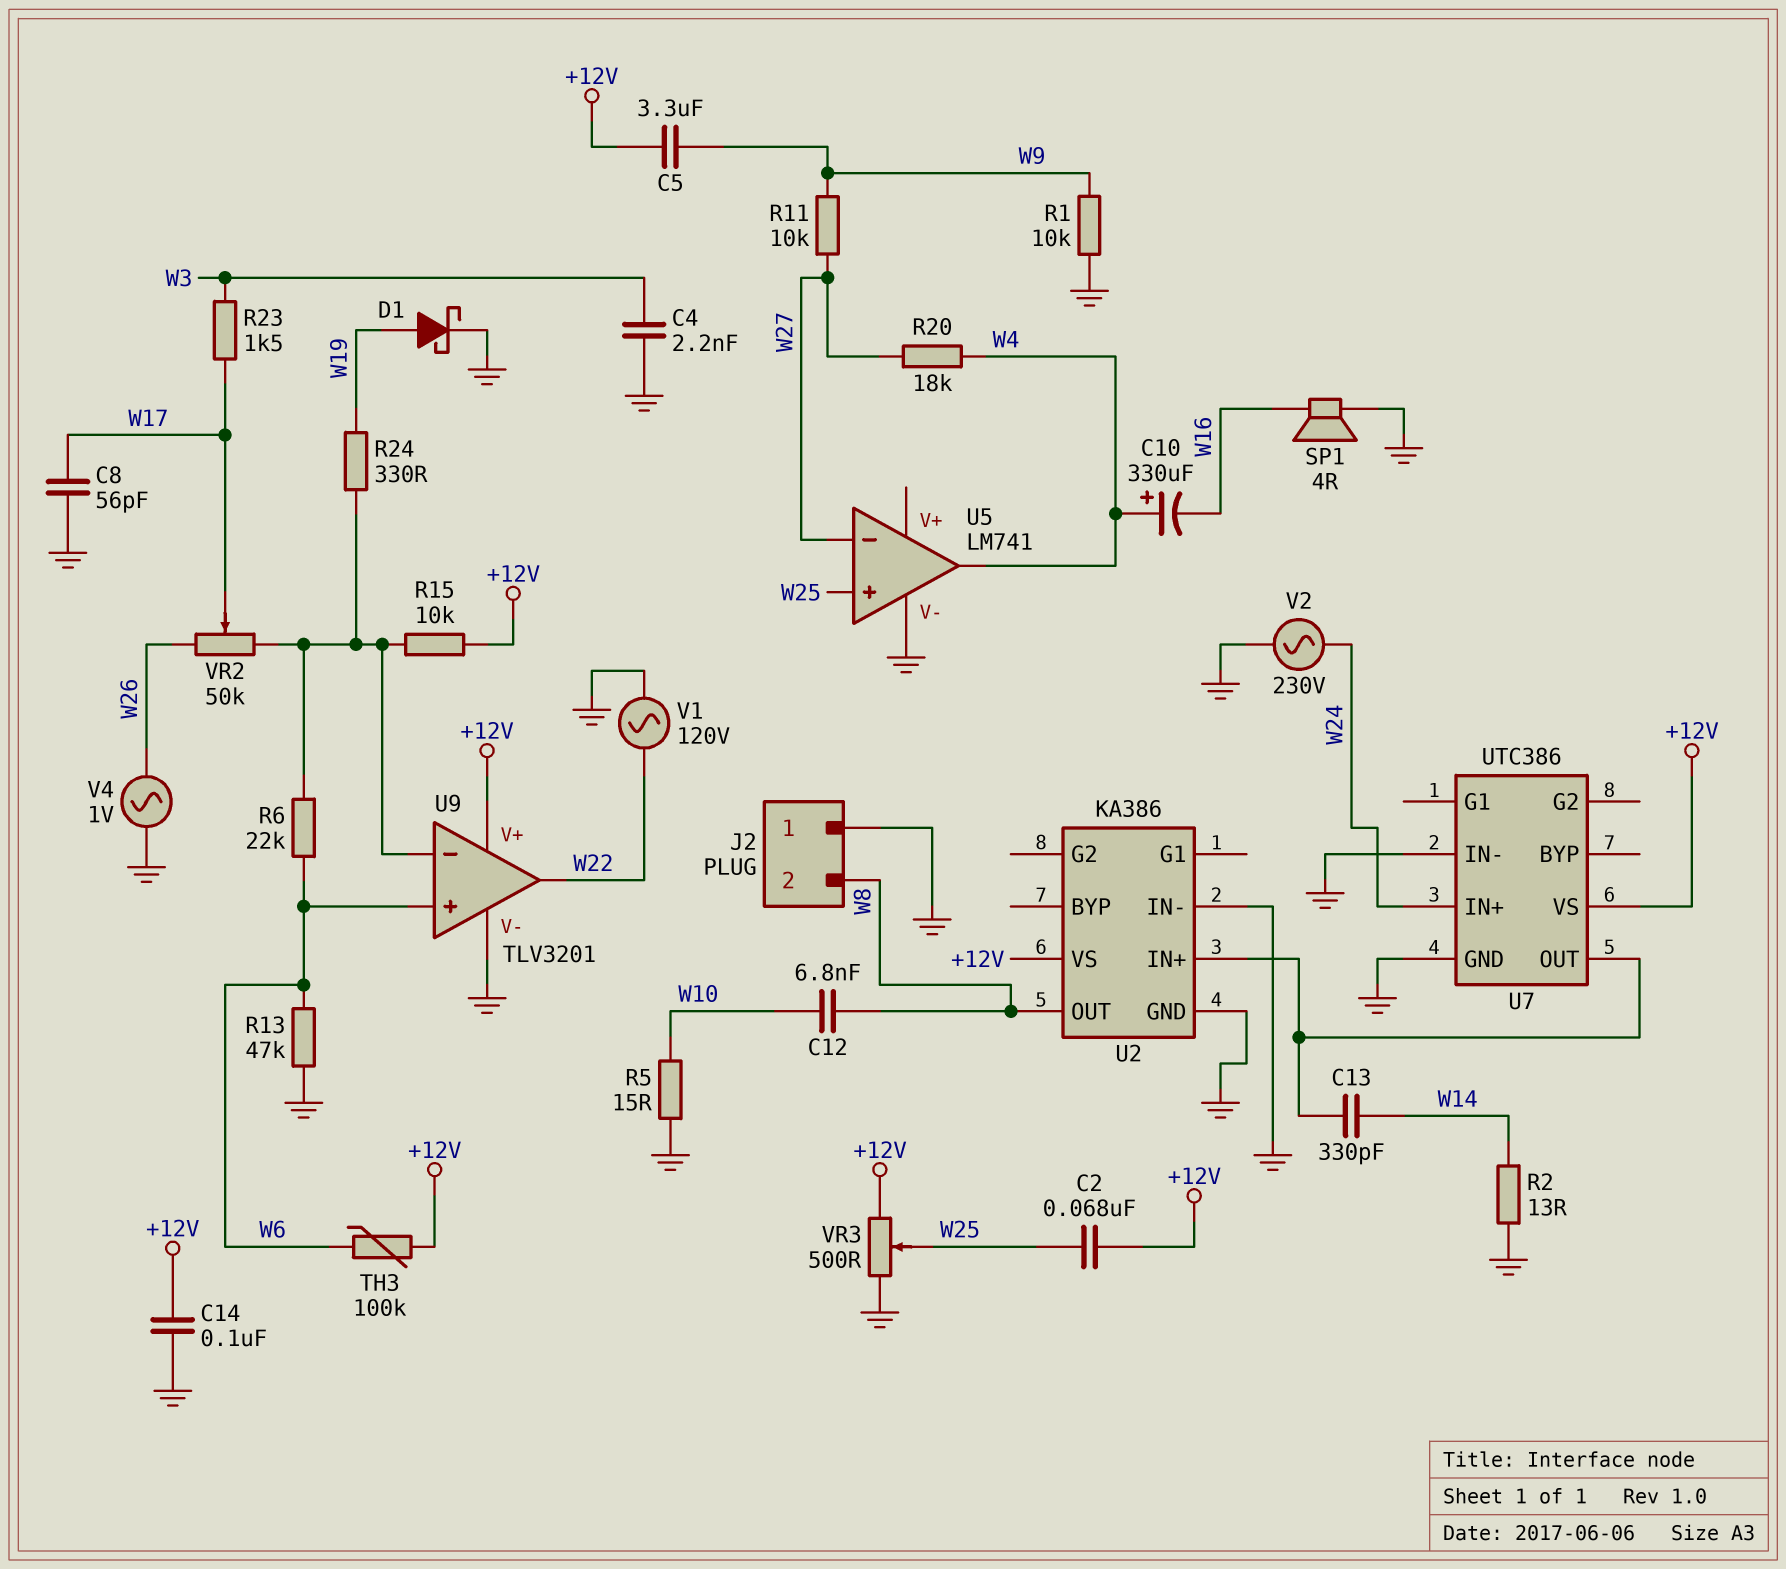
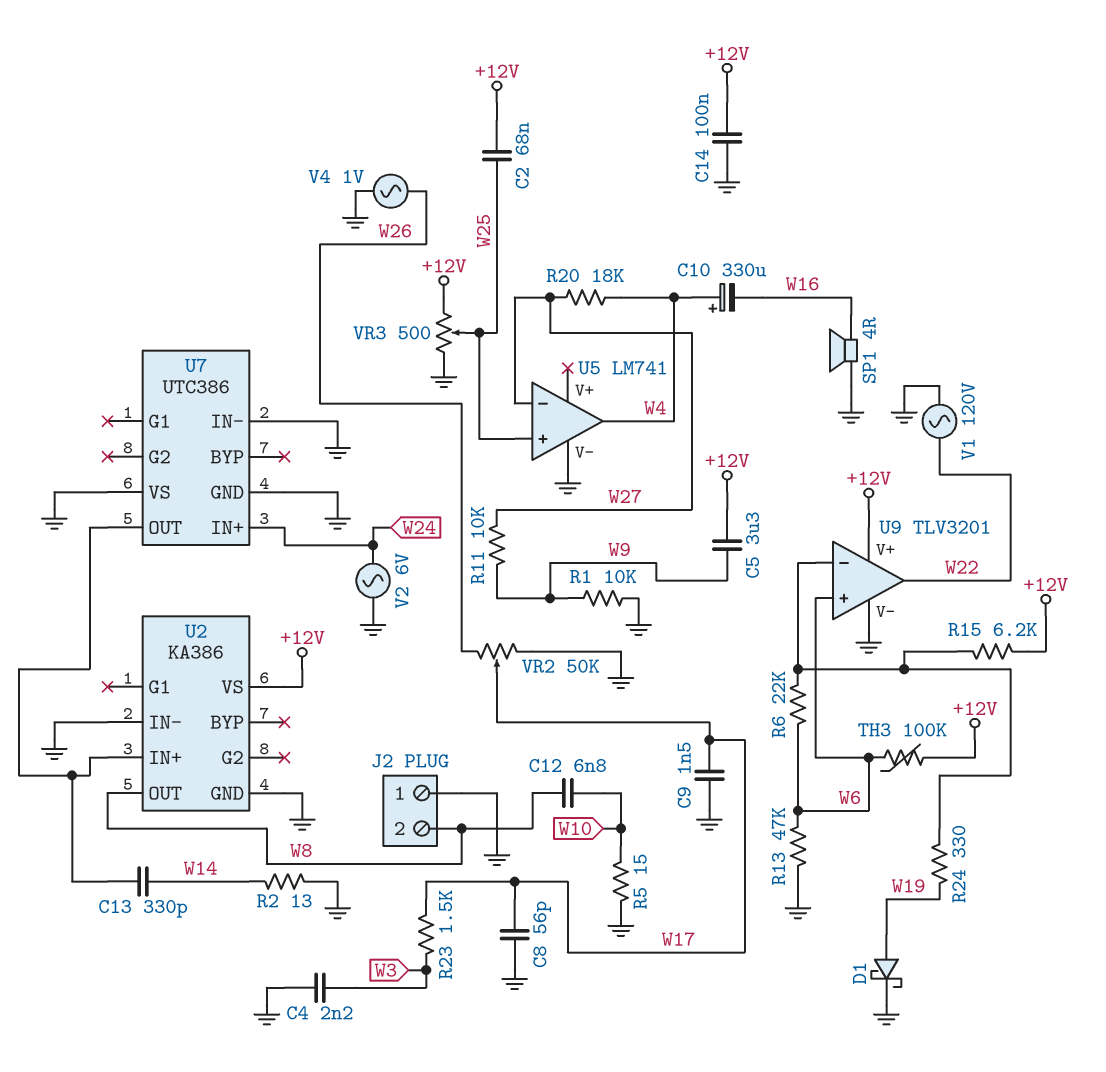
C9: none -> 1.5nF (GND, W17)
R15: 10k (+12V, U9/in-) -> 6.2k (+12V, U9/in-)
U7 pin VS: +12V -> GND
V2: AC 230V (GND, W24) -> AC 6V (GND, W24)
VR2: 50k (U9/in-, W26, wiper W17) -> 50k (GND, W26, wiper W17)

